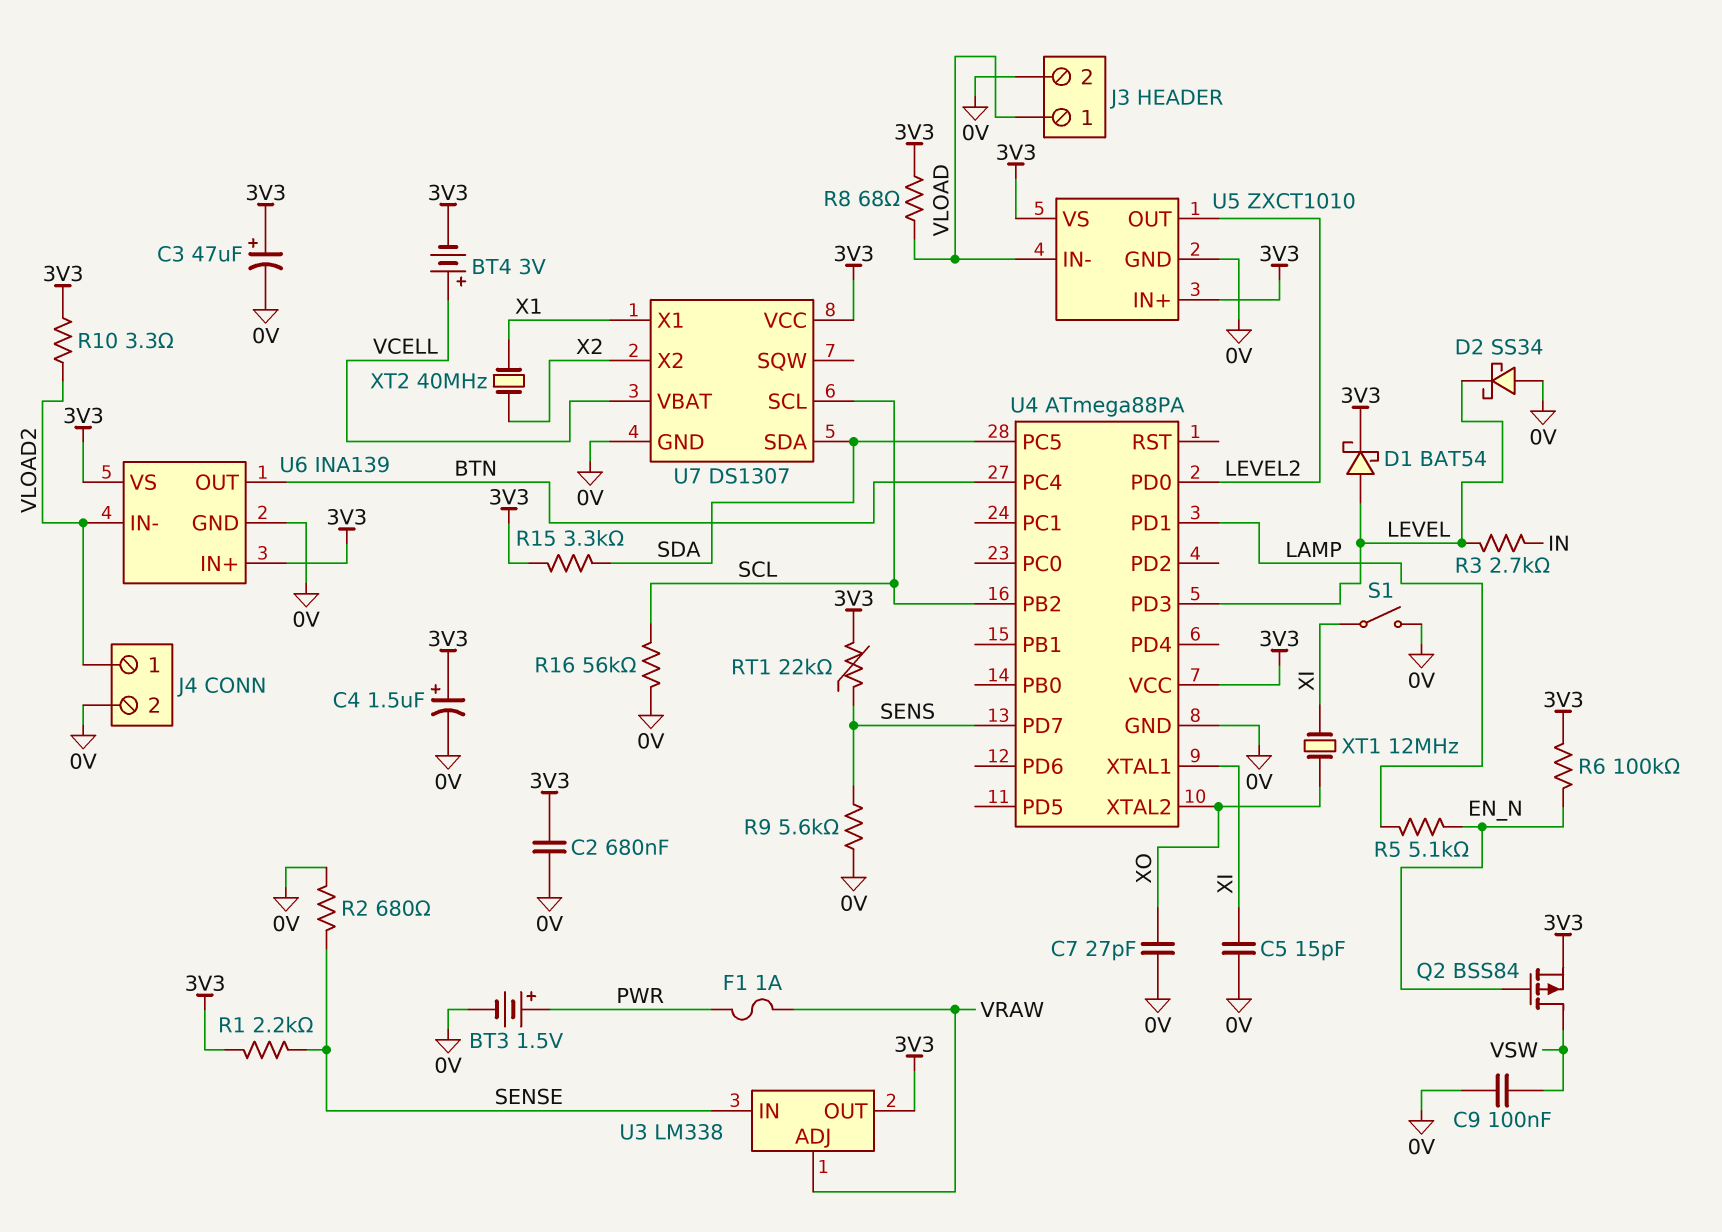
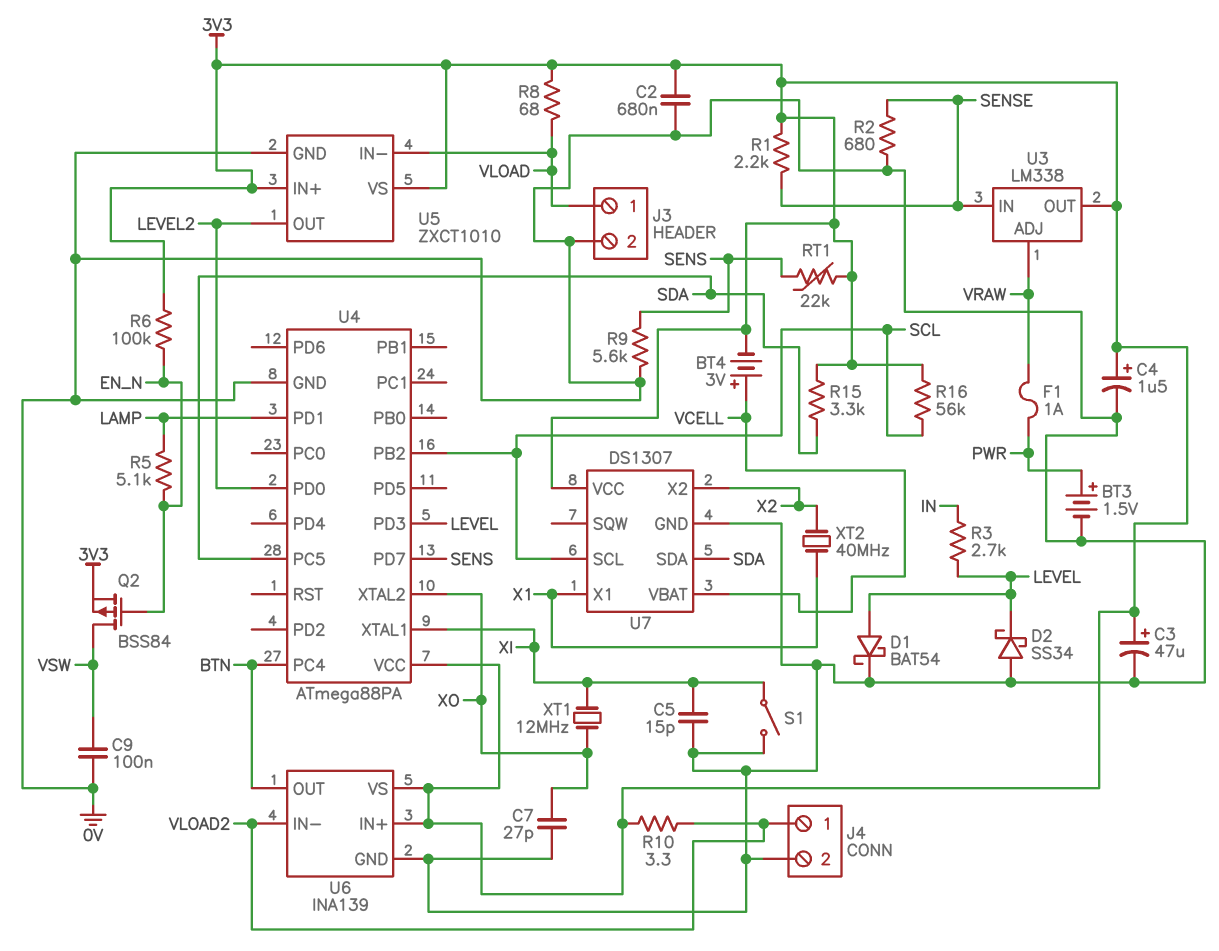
D1: schottky BAT54 (A LEVEL, K 3V3) -> schottky BAT54 (A LEVEL, K 0V)
R16: 56k (0V, SCL) -> 56k (3V3, SCL)

